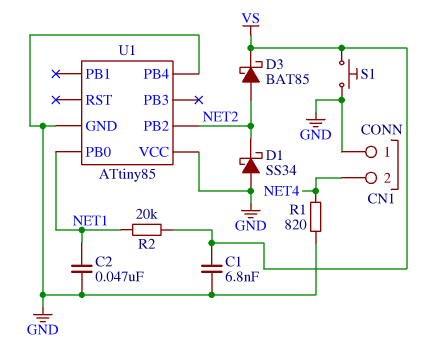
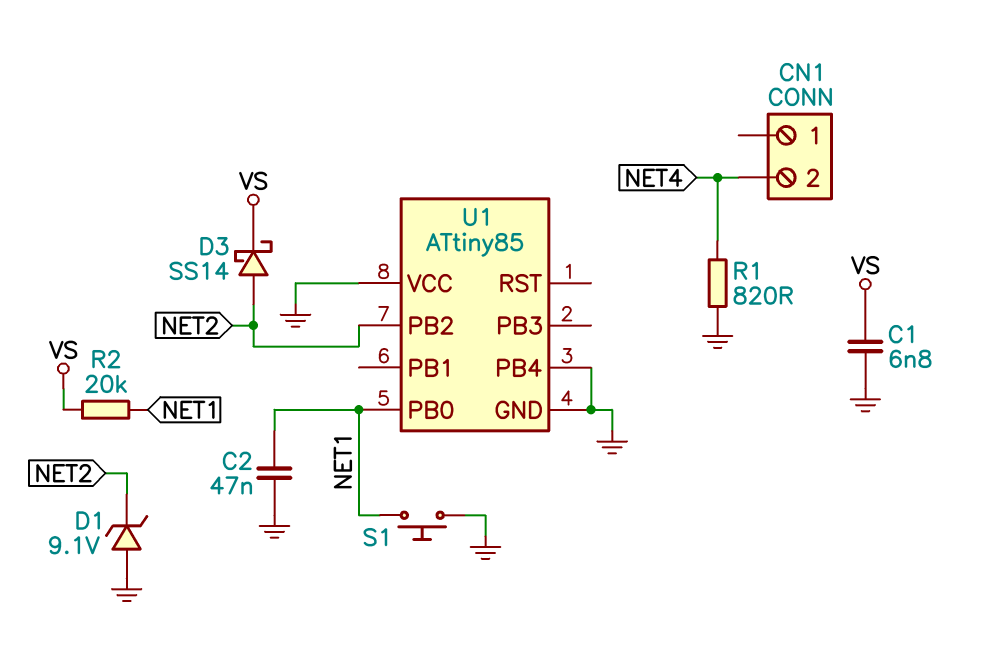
CN1 pin 1: GND -> none
D1: schottky SS34 (A GND, K NET2) -> zener 9.1V (A GND, K NET2)
D3: schottky BAT85 (A NET2, K VS) -> schottky SS14 (A NET2, K VS)
S1: button (GND, VS) -> button (GND, NET1)

